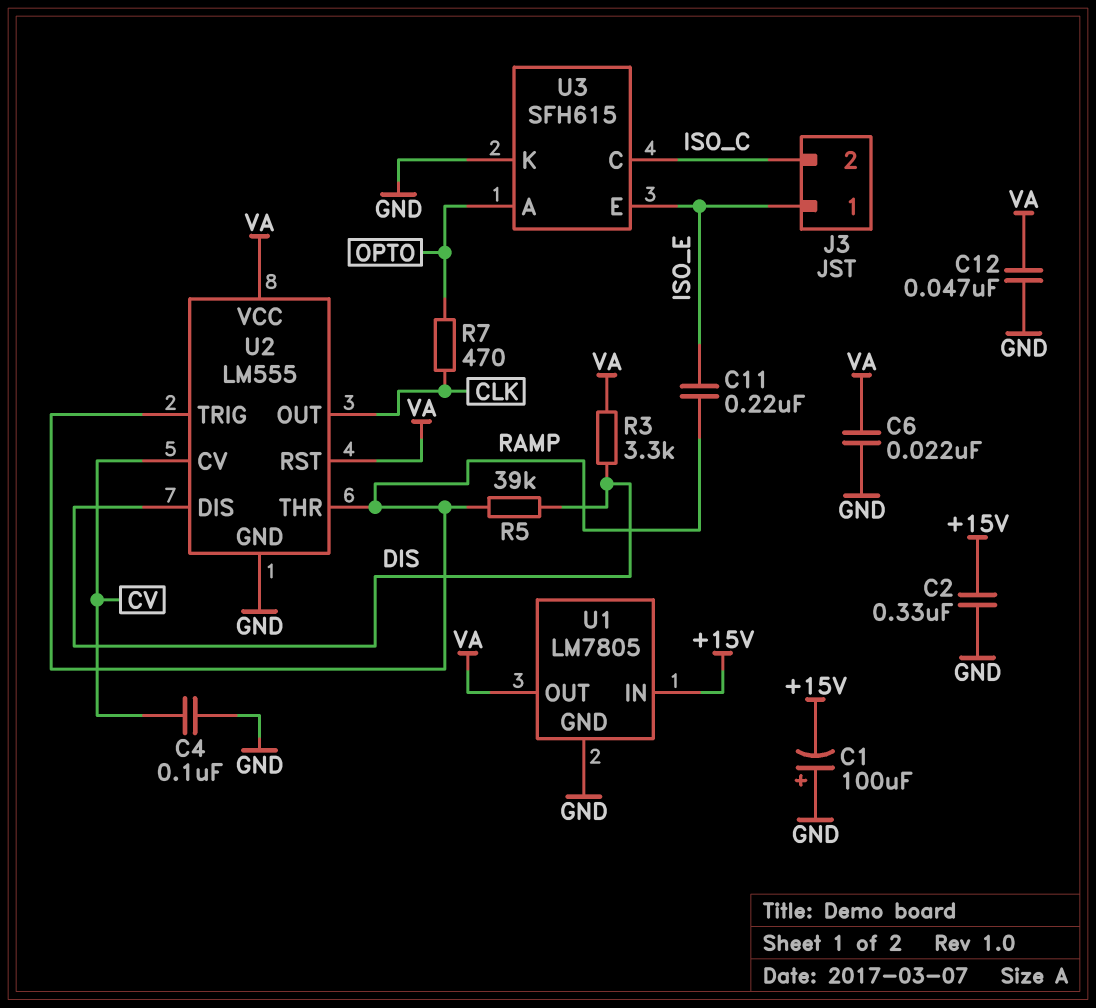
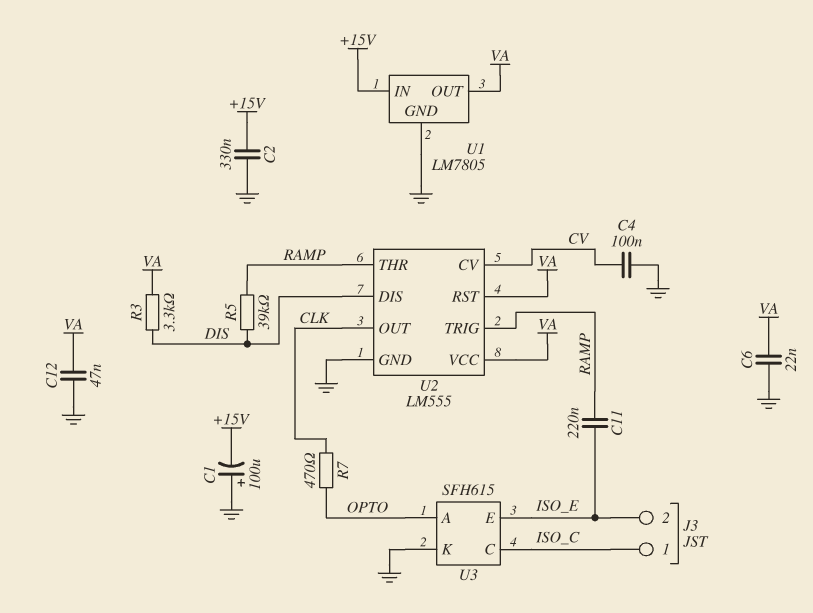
J3 pin 1: ISO_E -> ISO_C
J3 pin 2: ISO_C -> ISO_E

